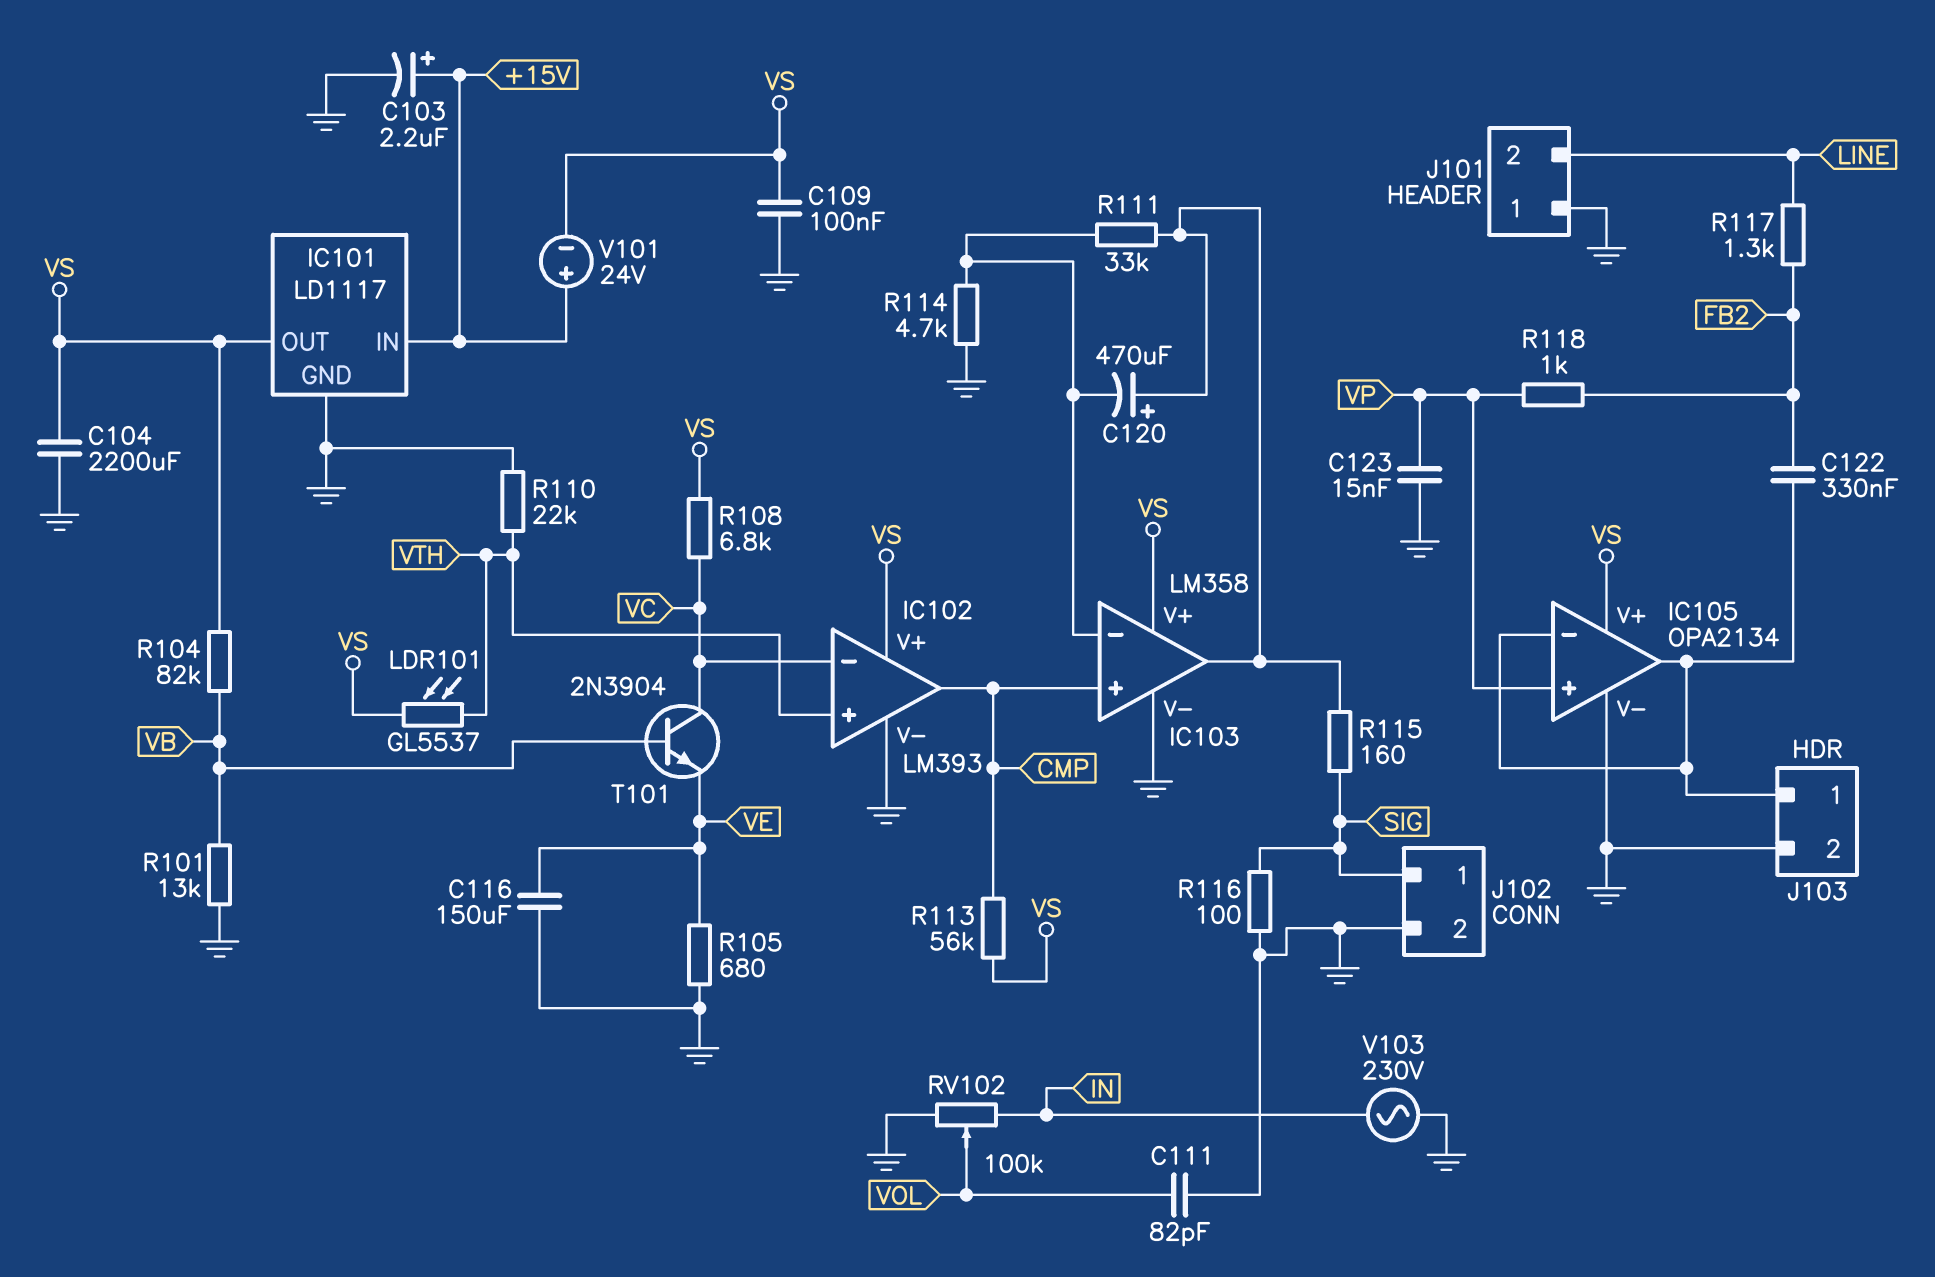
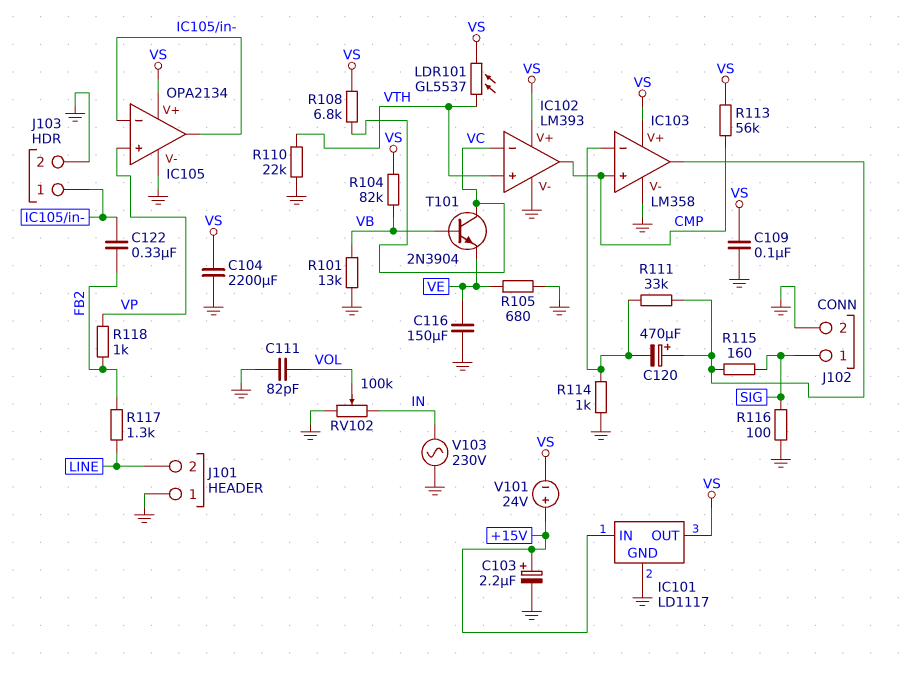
C123: 15nF (GND, VP) -> none
R114: 4.7k (GND, IC103/in-) -> 1k (GND, IC103/in-)

